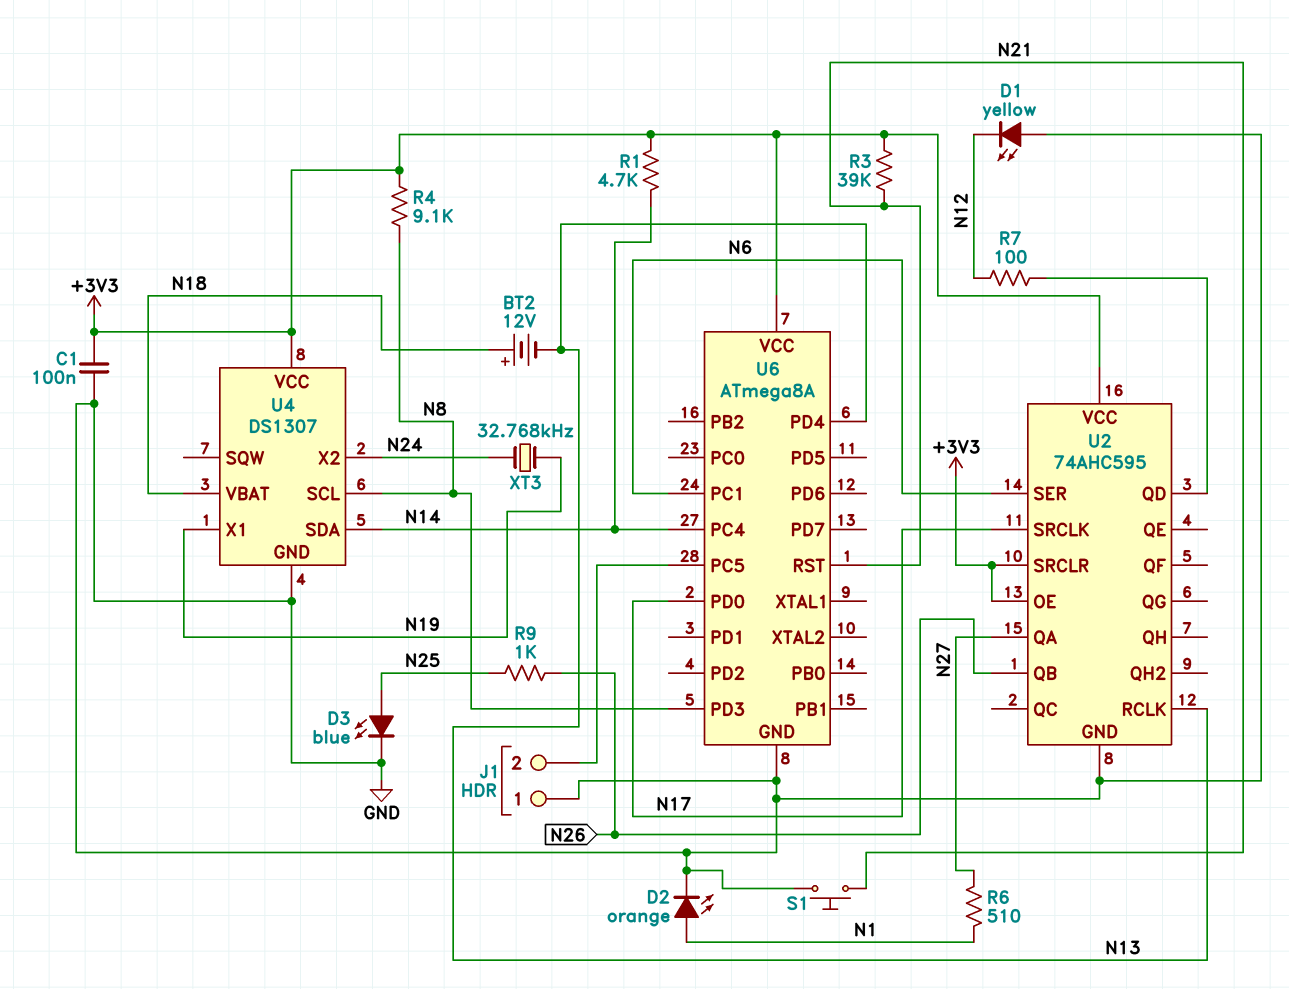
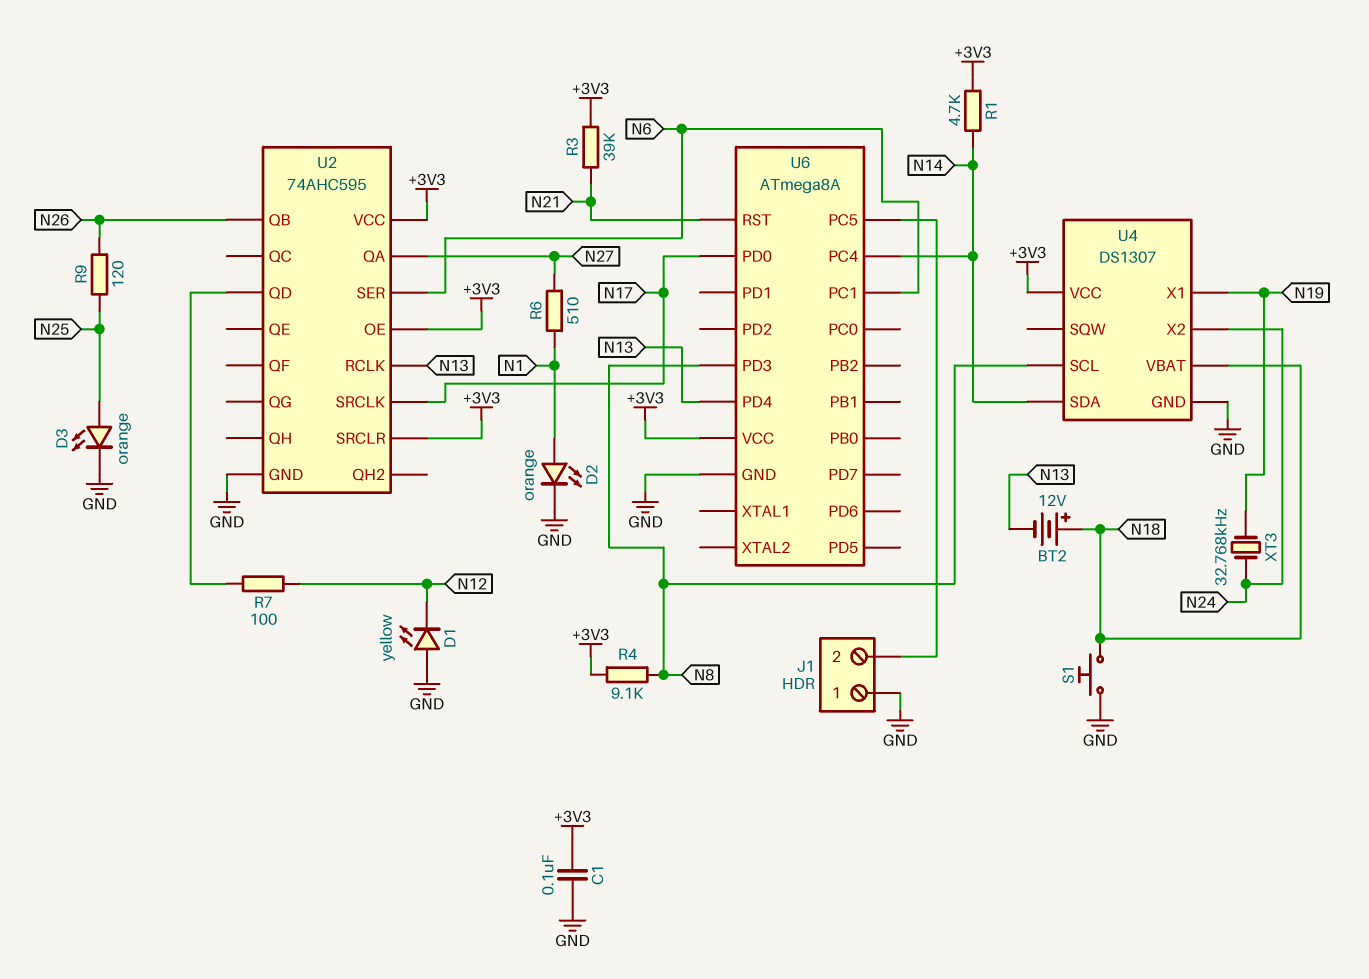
D3: LED blue (A N25, K GND) -> LED orange (A N25, K GND)
R9: 1k (N25, N26) -> 120 (N25, N26)
S1: button (GND, N21) -> button (GND, N18)

